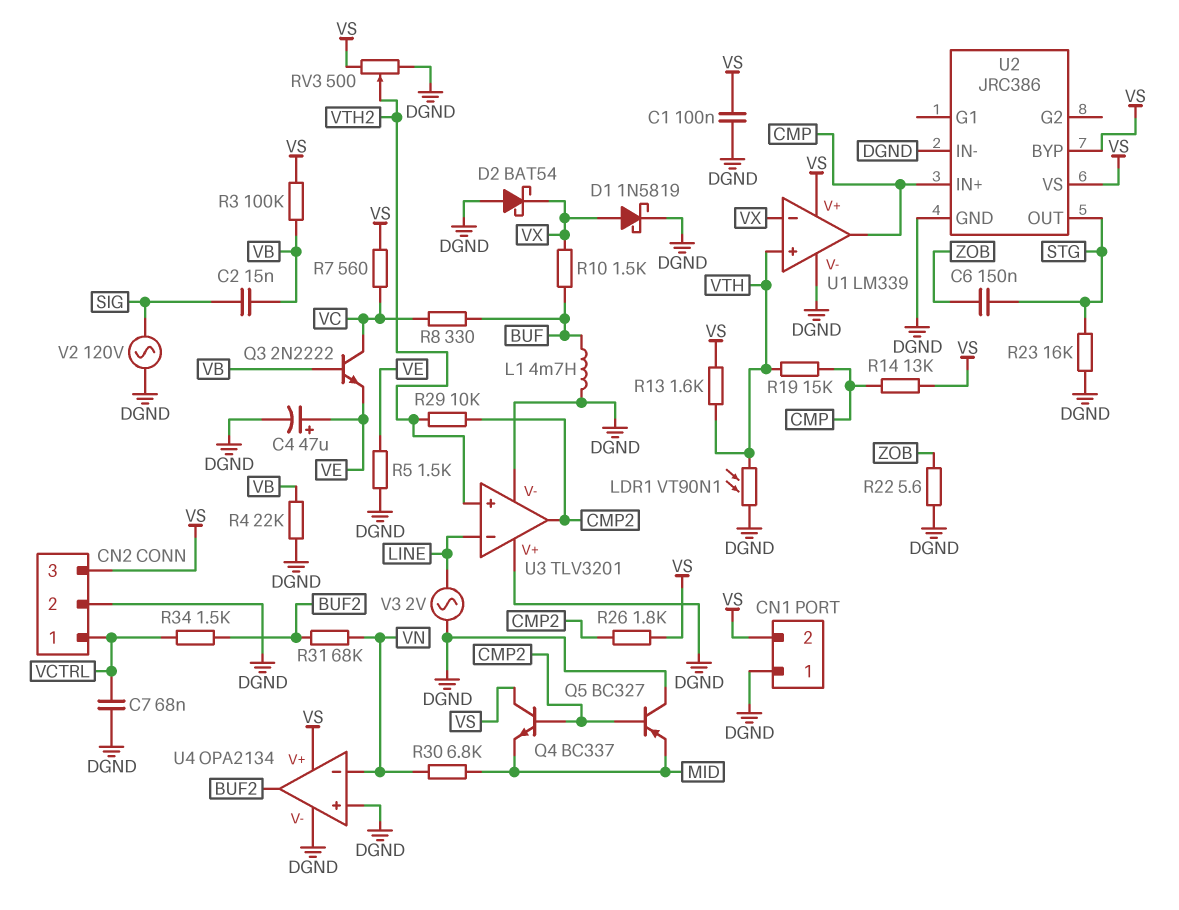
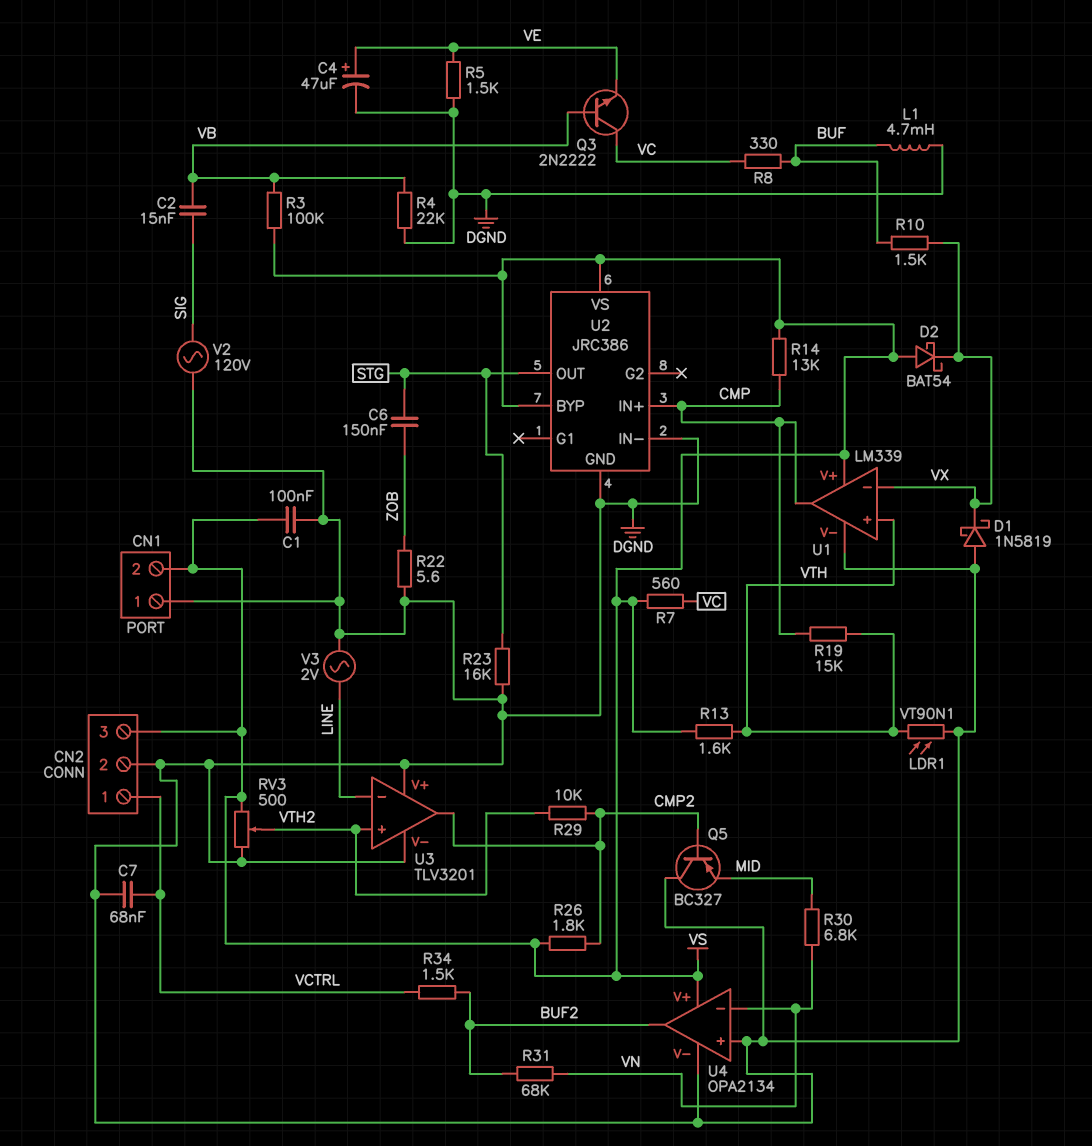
D1: schottky 1N5819 (A VX, K DGND) -> schottky 1N5819 (A DGND, K VX)
D2: schottky BAT54 (A DGND, K VX) -> schottky BAT54 (A VS, K VX)
Q4: NPN BC337 (B CMP2, C VS, E MID) -> none

